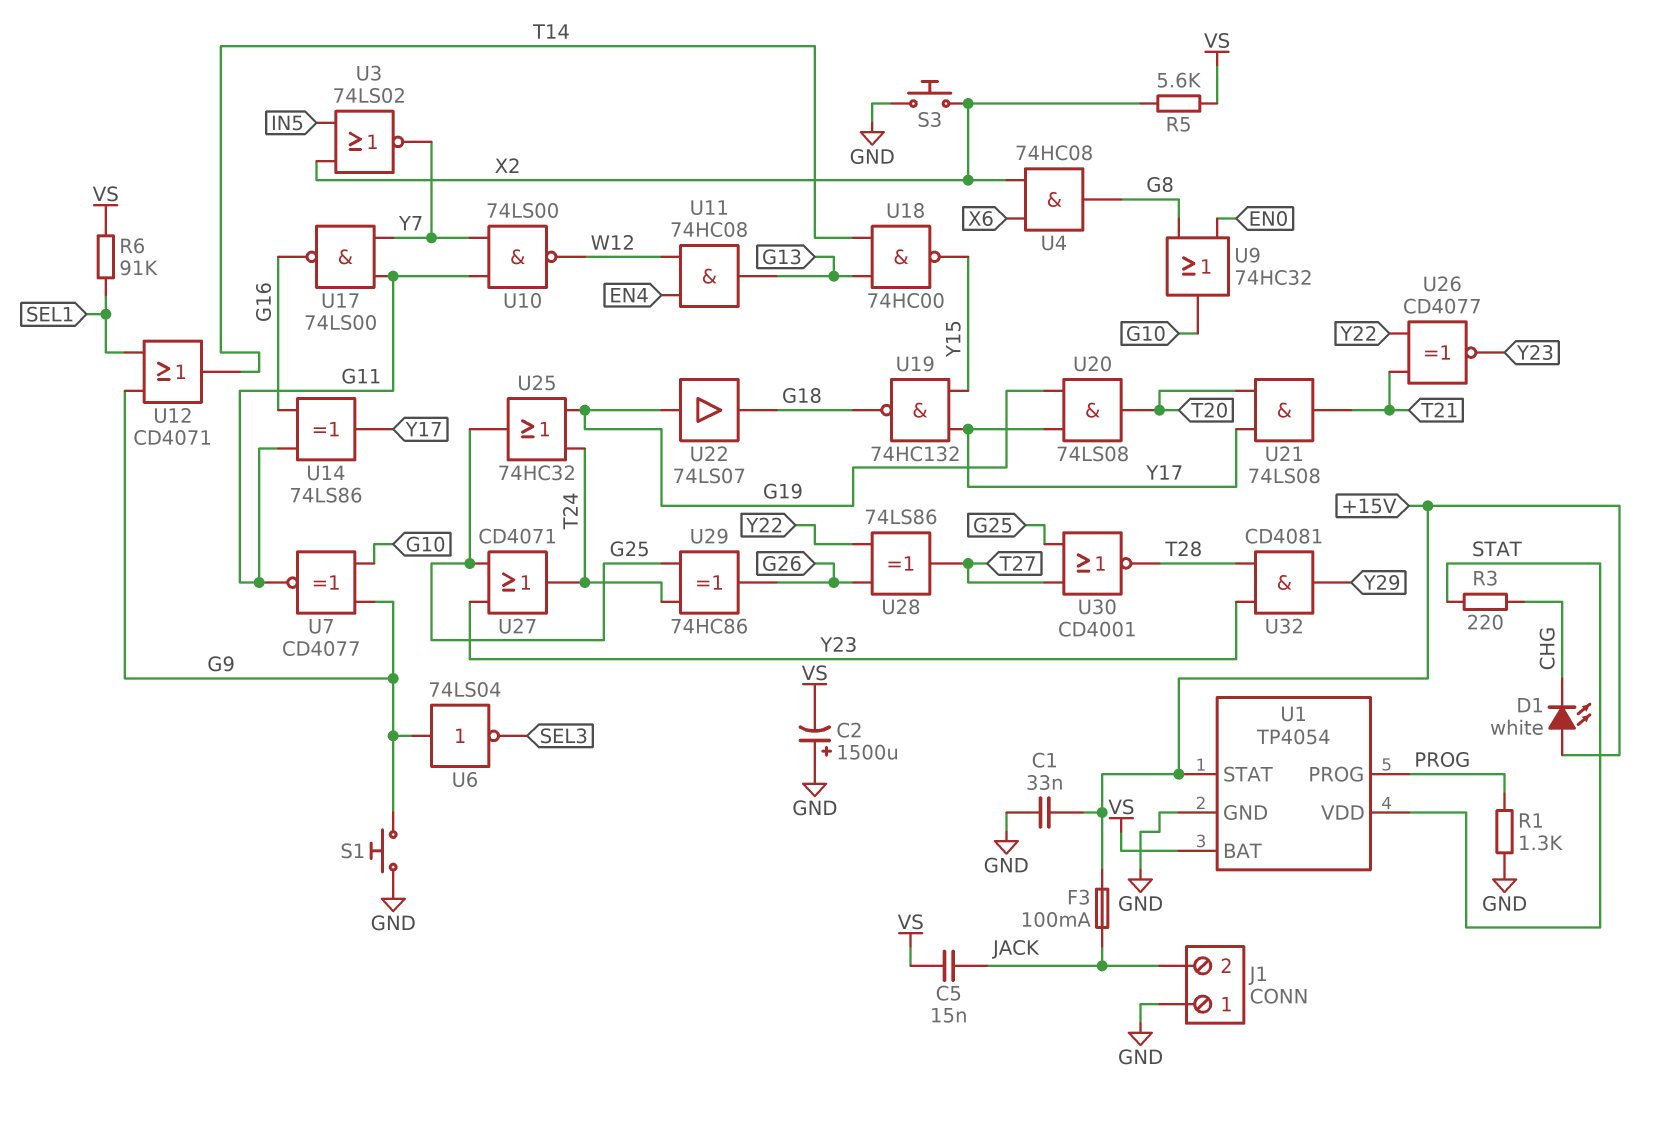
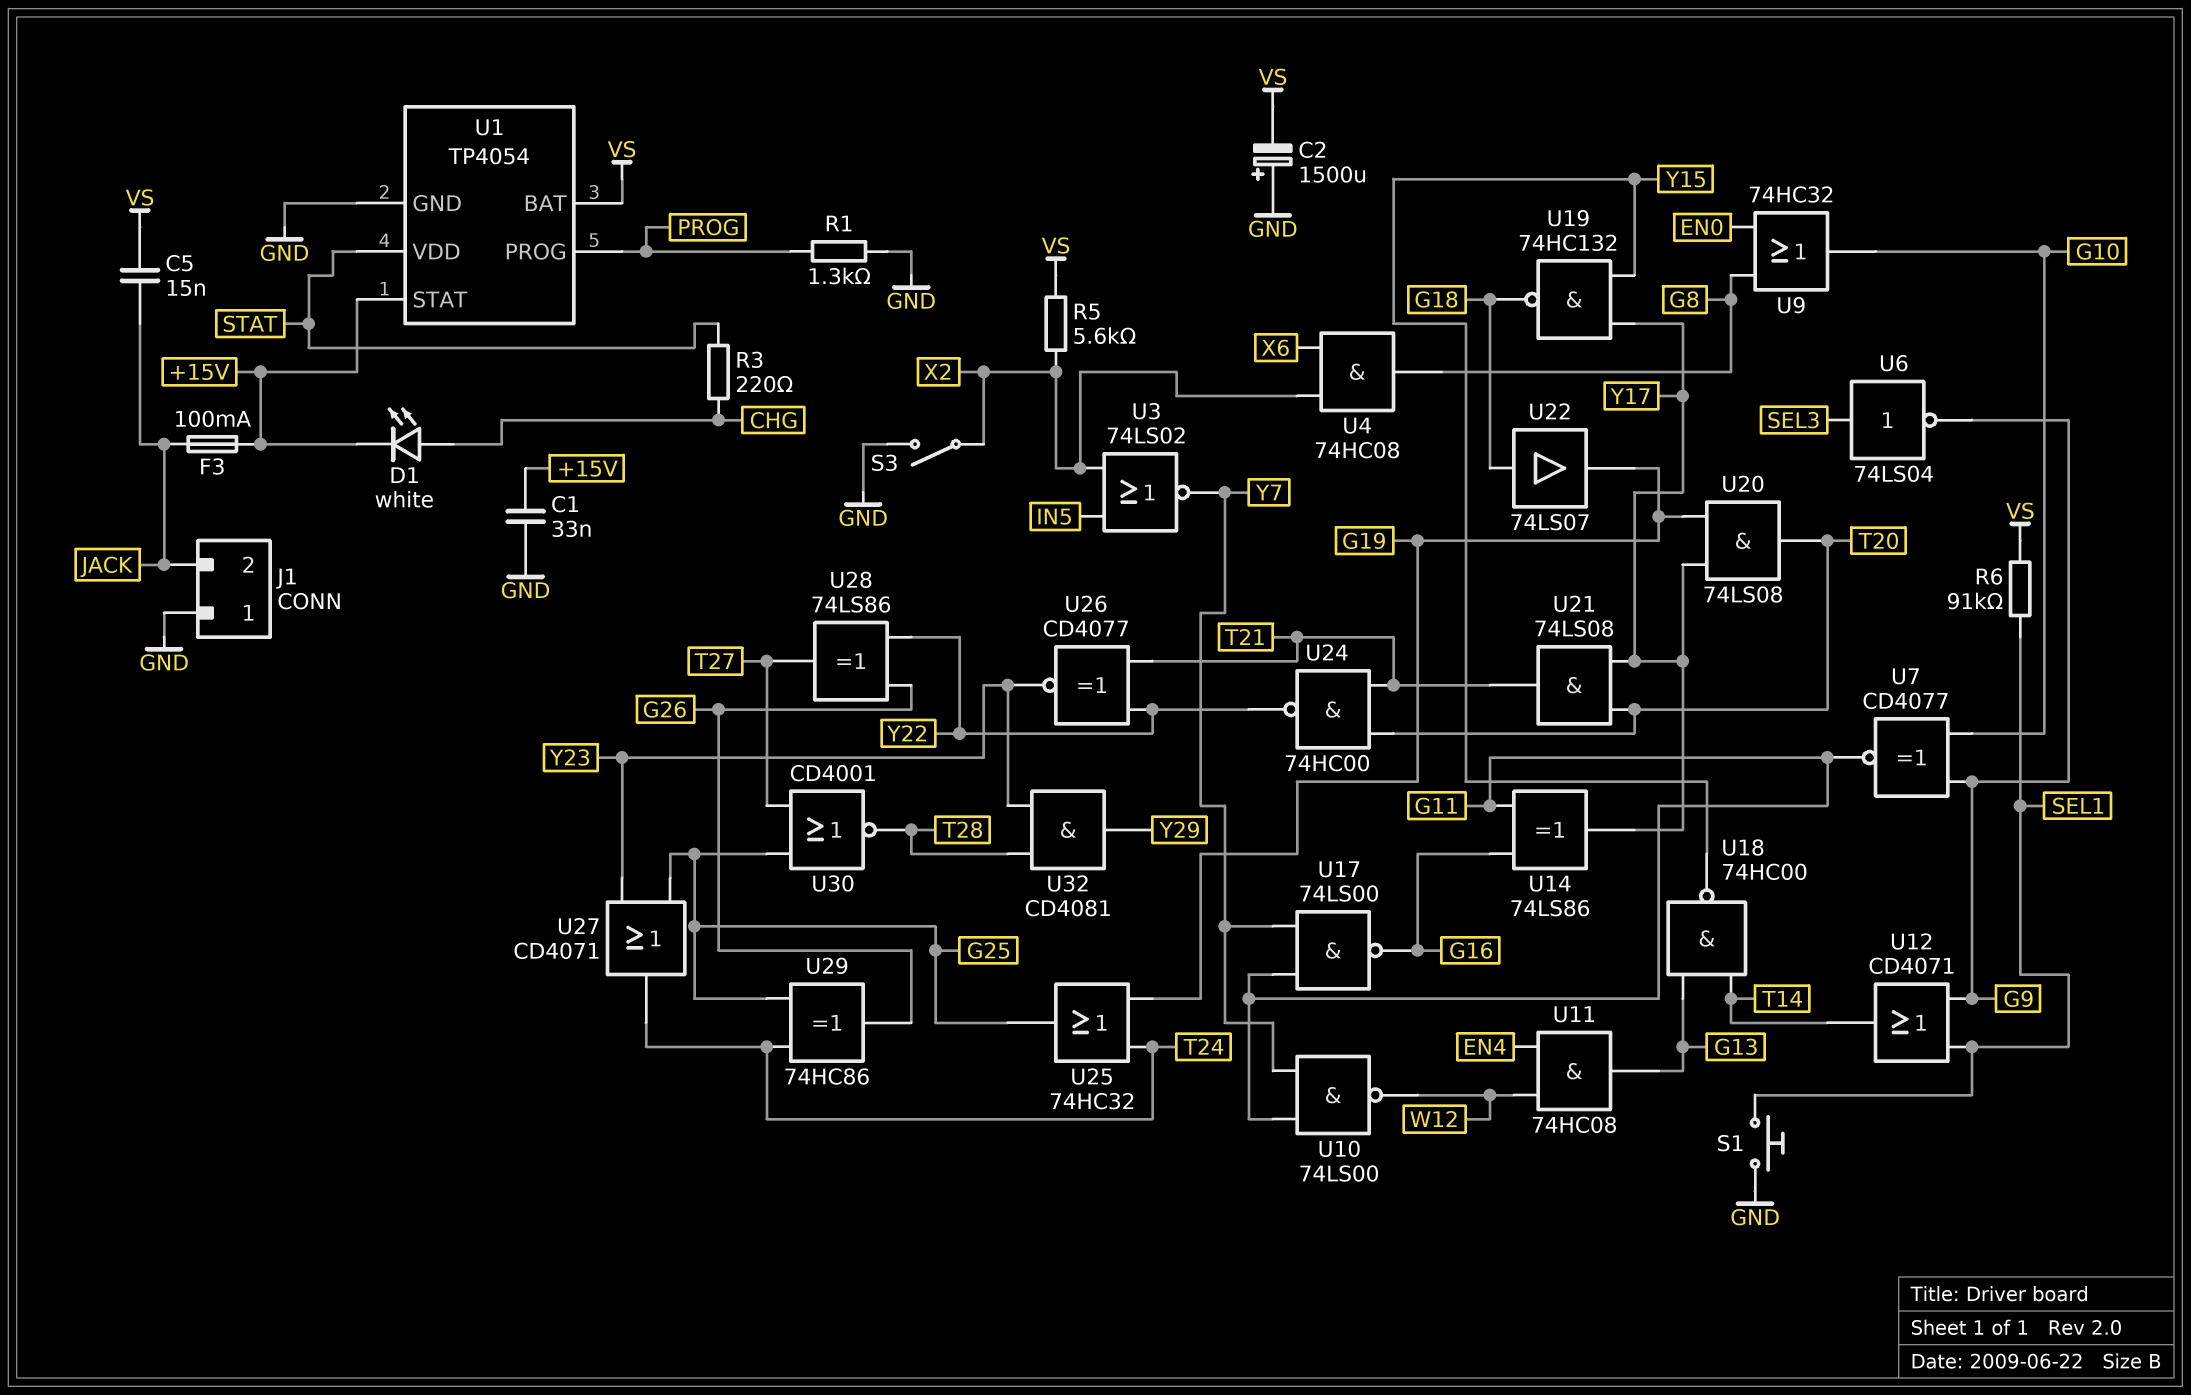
D1: LED white (A +15V, K CHG) -> LED white (A CHG, K +15V)
S1: button (G9, GND) -> button (GND, SEL1)
S3: button (GND, X2) -> switch (GND, X2)
U6: NOT 74LS04 (in G9, out SEL3) -> NOT 74LS04 (in SEL3, out G9)
U22: buffer 74LS07 (in G19, out G18) -> buffer 74LS07 (in G18, out G19)
U24: none -> NAND 74HC00 (in T20, in T21, out Y22)

